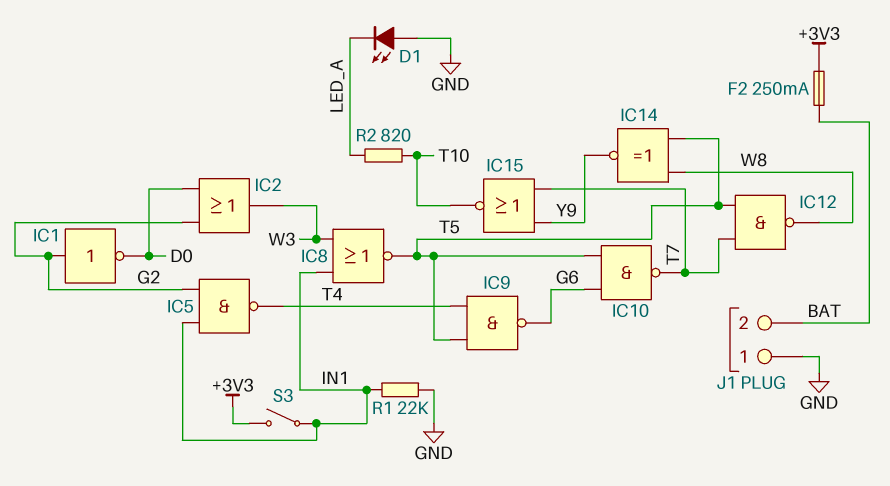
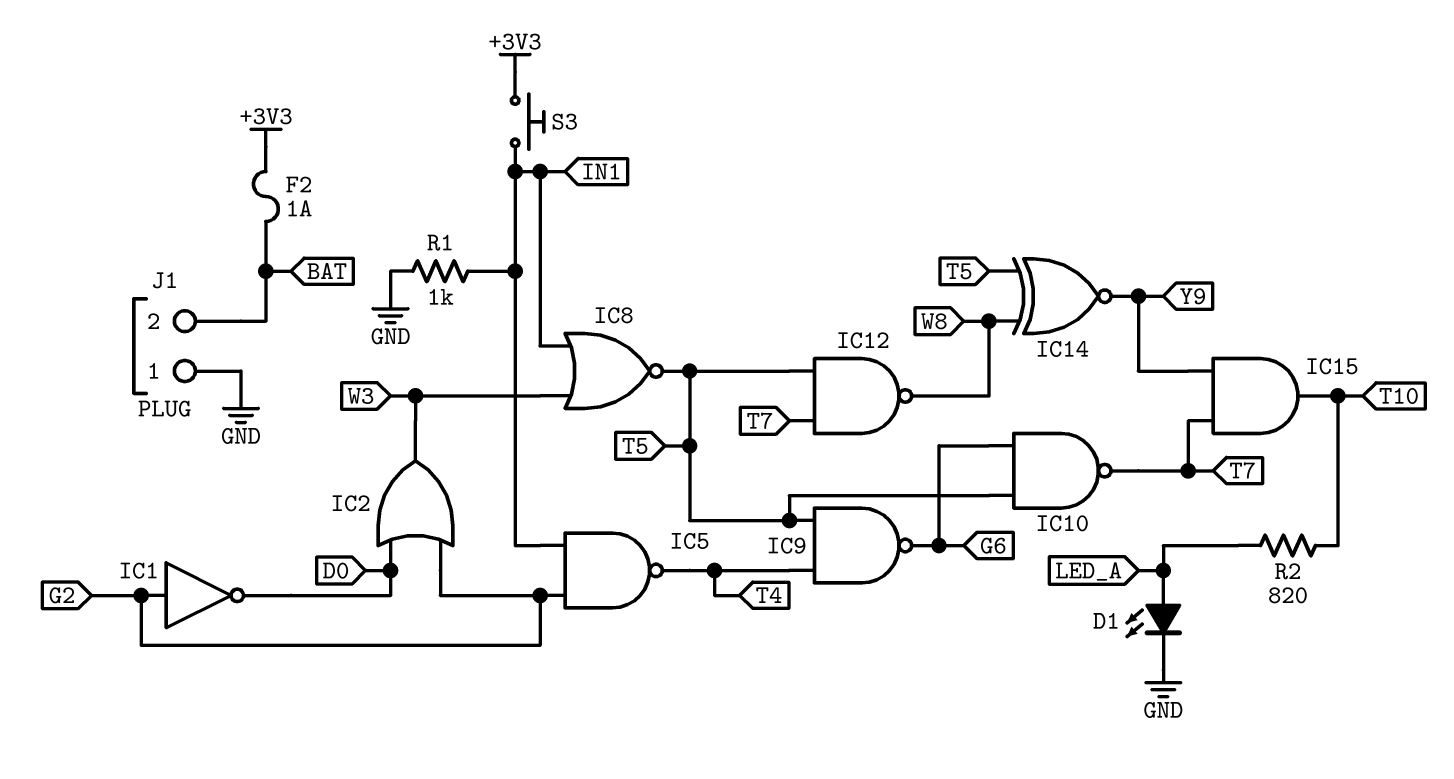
D1: LED (A GND, K LED_A) -> LED (A LED_A, K GND)
F2: 250mA (+3V3, BAT) -> 1A (+3V3, BAT)
IC15: NOR (in T7, in Y9, out T10) -> AND (in T7, in Y9, out T10)
R1: 22k (GND, IN1) -> 1k (GND, IN1)
S3: switch (+3V3, IN1) -> button (+3V3, IN1)

